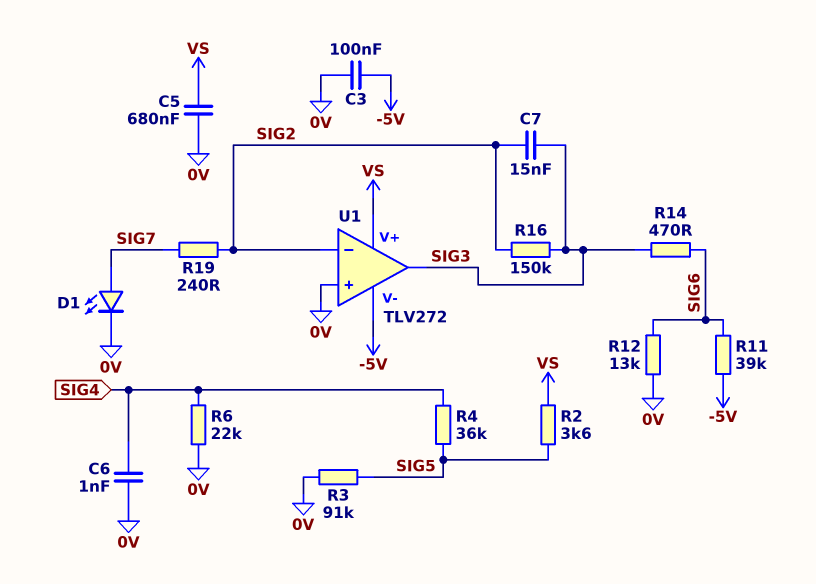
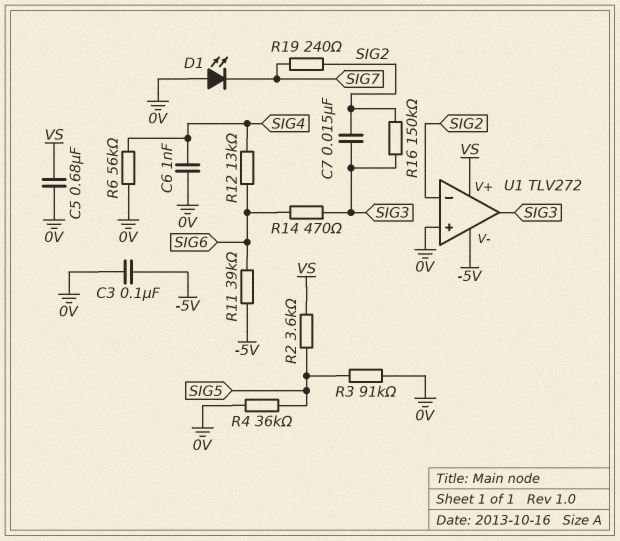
D1: LED (A SIG7, K 0V) -> LED (A 0V, K SIG7)
R4: 36k (SIG4, SIG5) -> 36k (0V, SIG5)
R6: 22k (0V, SIG4) -> 56k (0V, SIG4)
R12: 13k (0V, SIG6) -> 13k (SIG4, SIG6)

